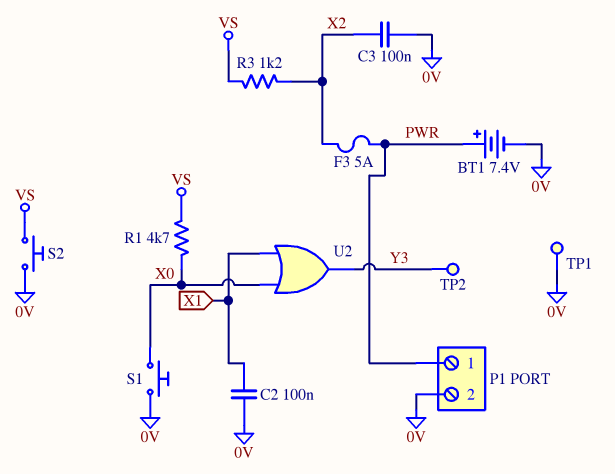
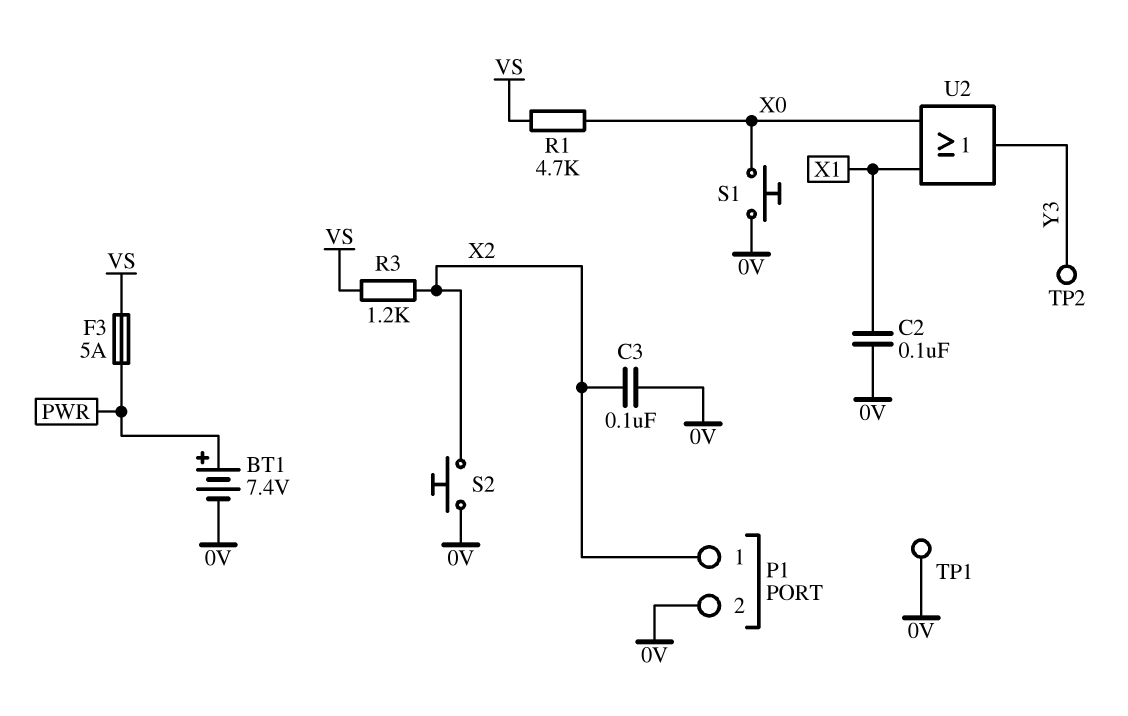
F3: 5A (PWR, X2) -> 5A (PWR, VS)
P1 pin 1: PWR -> X2
S2: button (0V, VS) -> button (0V, X2)

